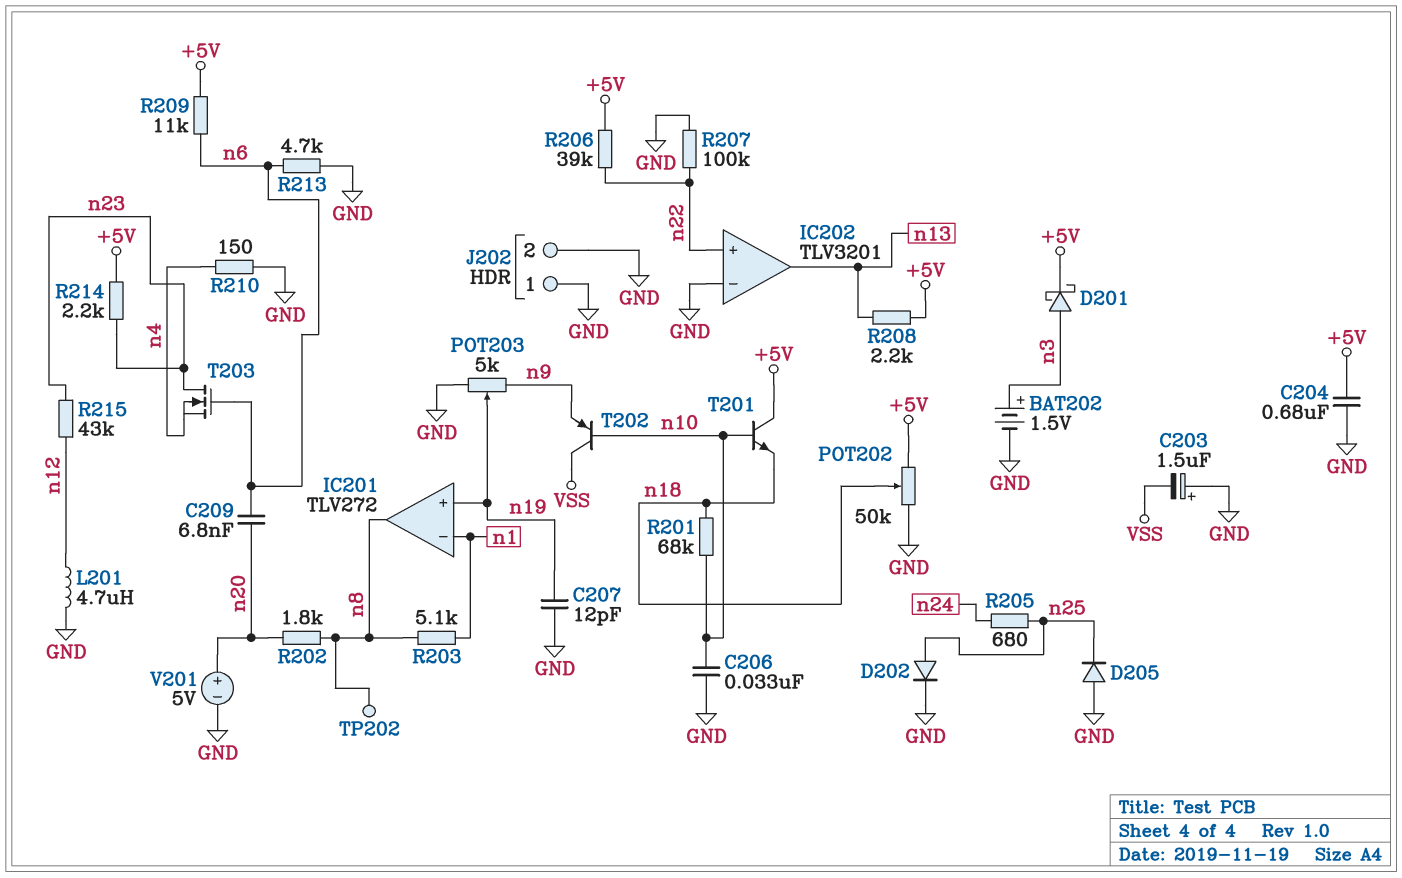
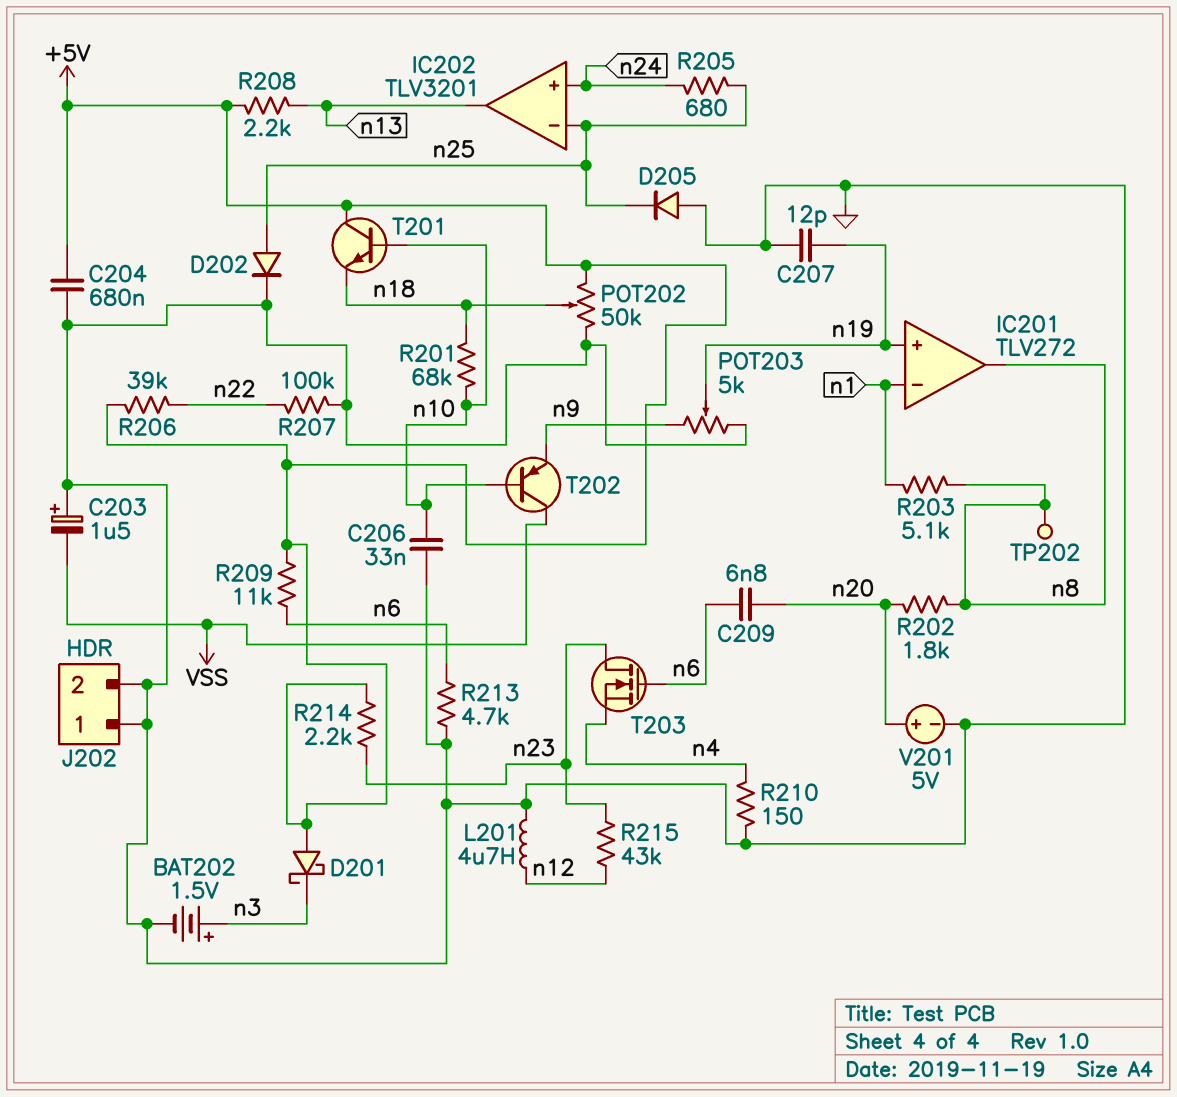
D201: schottky (A n3, K +5V) -> schottky (A +5V, K n3)
IC202 pin in+: n22 -> n24
IC202 pin in-: GND -> n25

